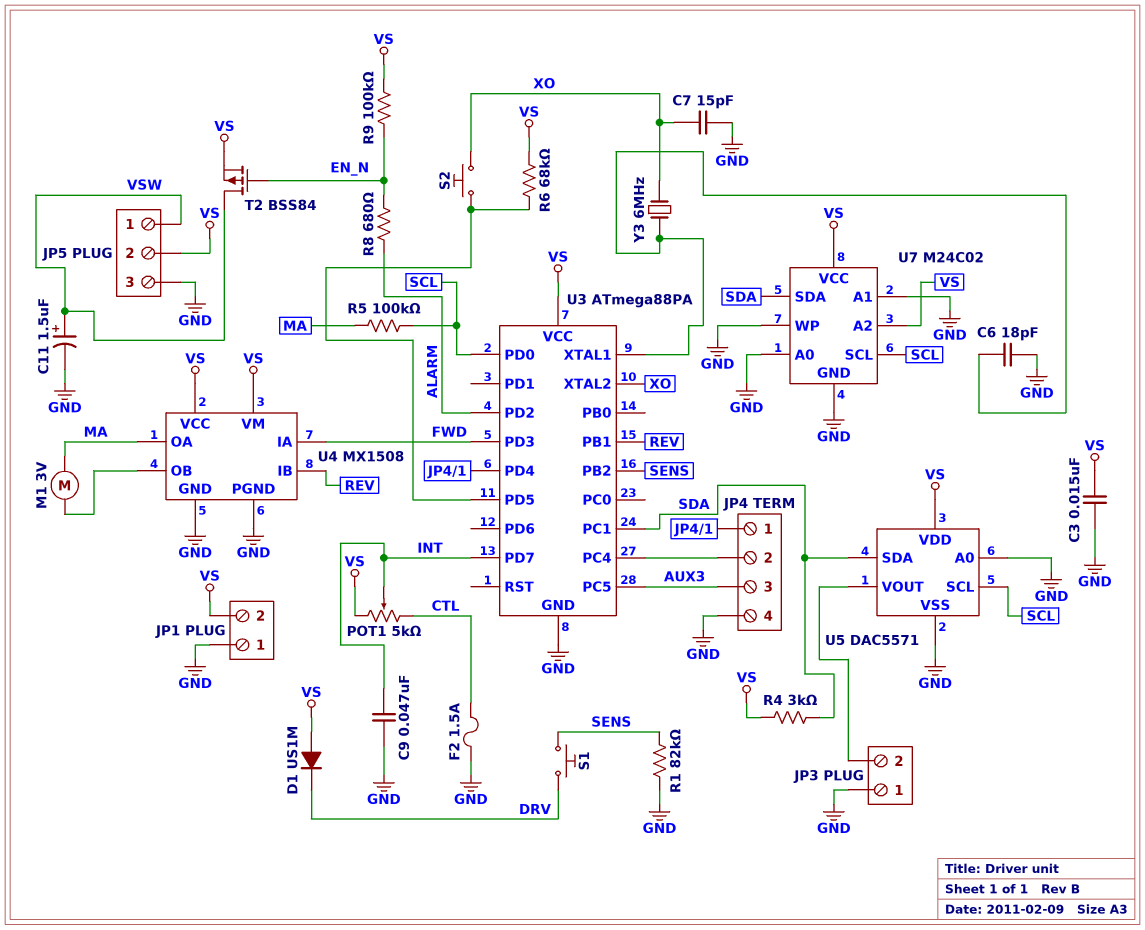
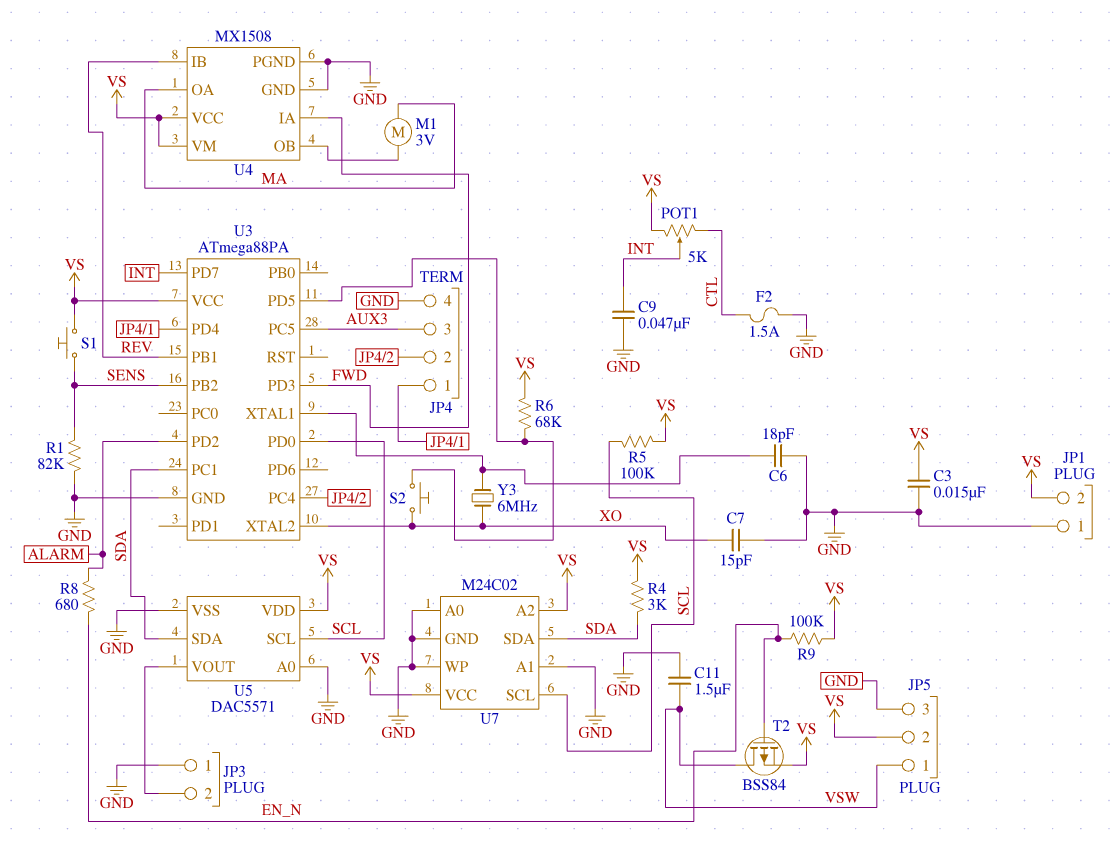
C11: 1.5uF (plus VSW, minus GND) -> 1.5uF (GND, VSW)
D1: diode US1M (A VS, K DRV) -> none
R5: 100k (MA, SCL) -> 100k (SCL, VS)
S1: button (DRV, SENS) -> button (SENS, VS)

